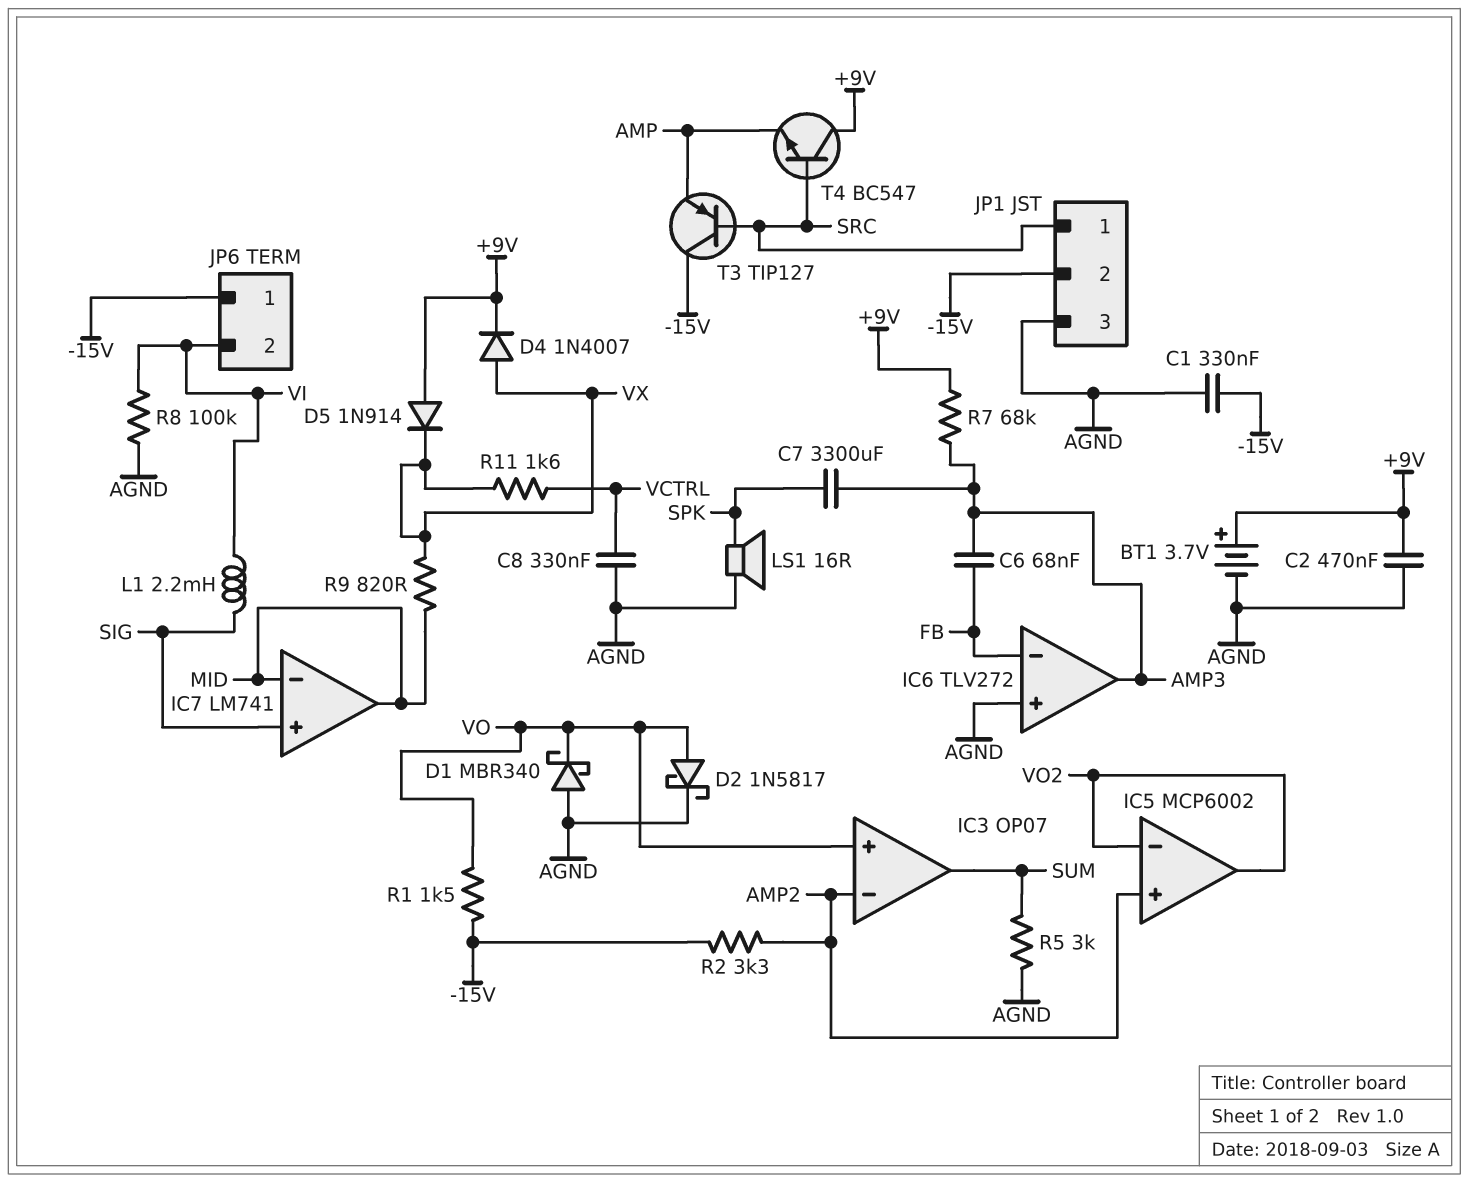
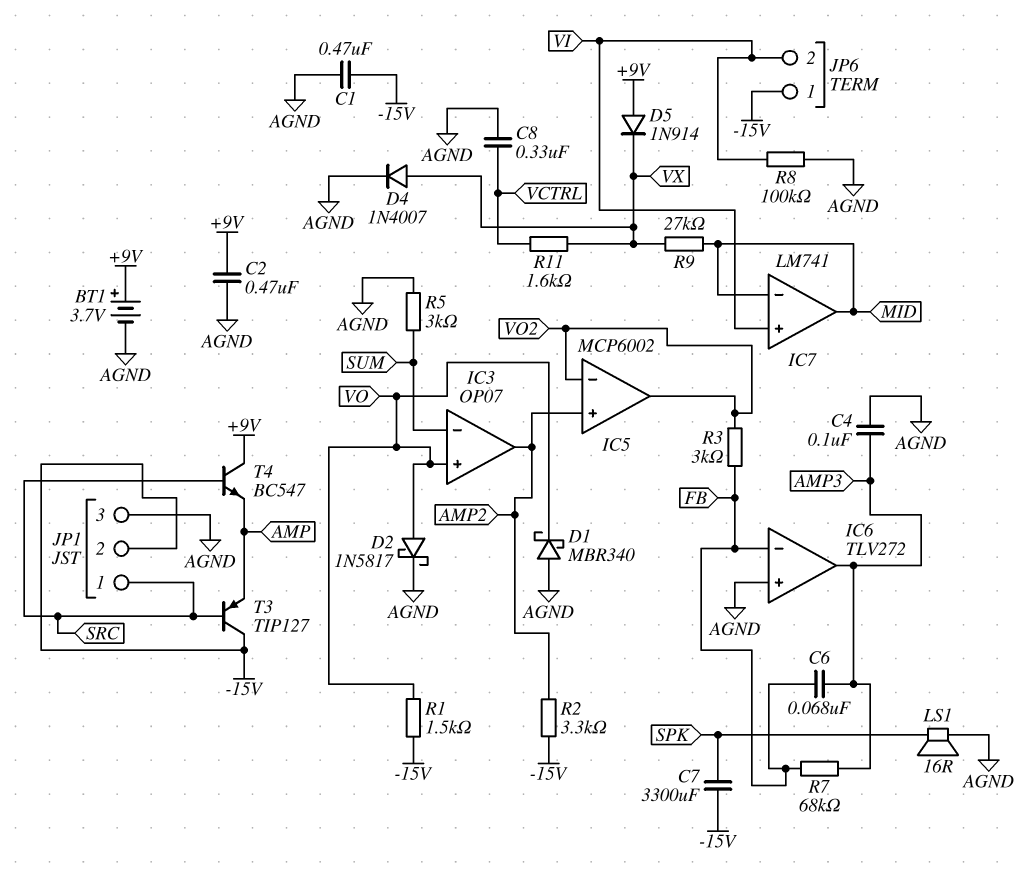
C1: 330nF (-15V, AGND) -> 470nF (-15V, AGND)
C4: none -> 100nF (AGND, AMP3)
C7: 3300uF (AMP3, SPK) -> 3300uF (-15V, SPK)
D4: diode 1N4007 (A VX, K +9V) -> diode 1N4007 (A VX, K AGND)
IC3 pin in-: AMP2 -> SUM
IC3 pin out: SUM -> AMP2
IC7 pin in+: SIG -> VI
L1: 2.2mH (SIG, VI) -> none
R3: none -> 3k (FB, VO2)
R7: 68k (+9V, AMP3) -> 68k (AMP3, FB)
R9: 820 (MID, VX) -> 27k (MID, VX)

